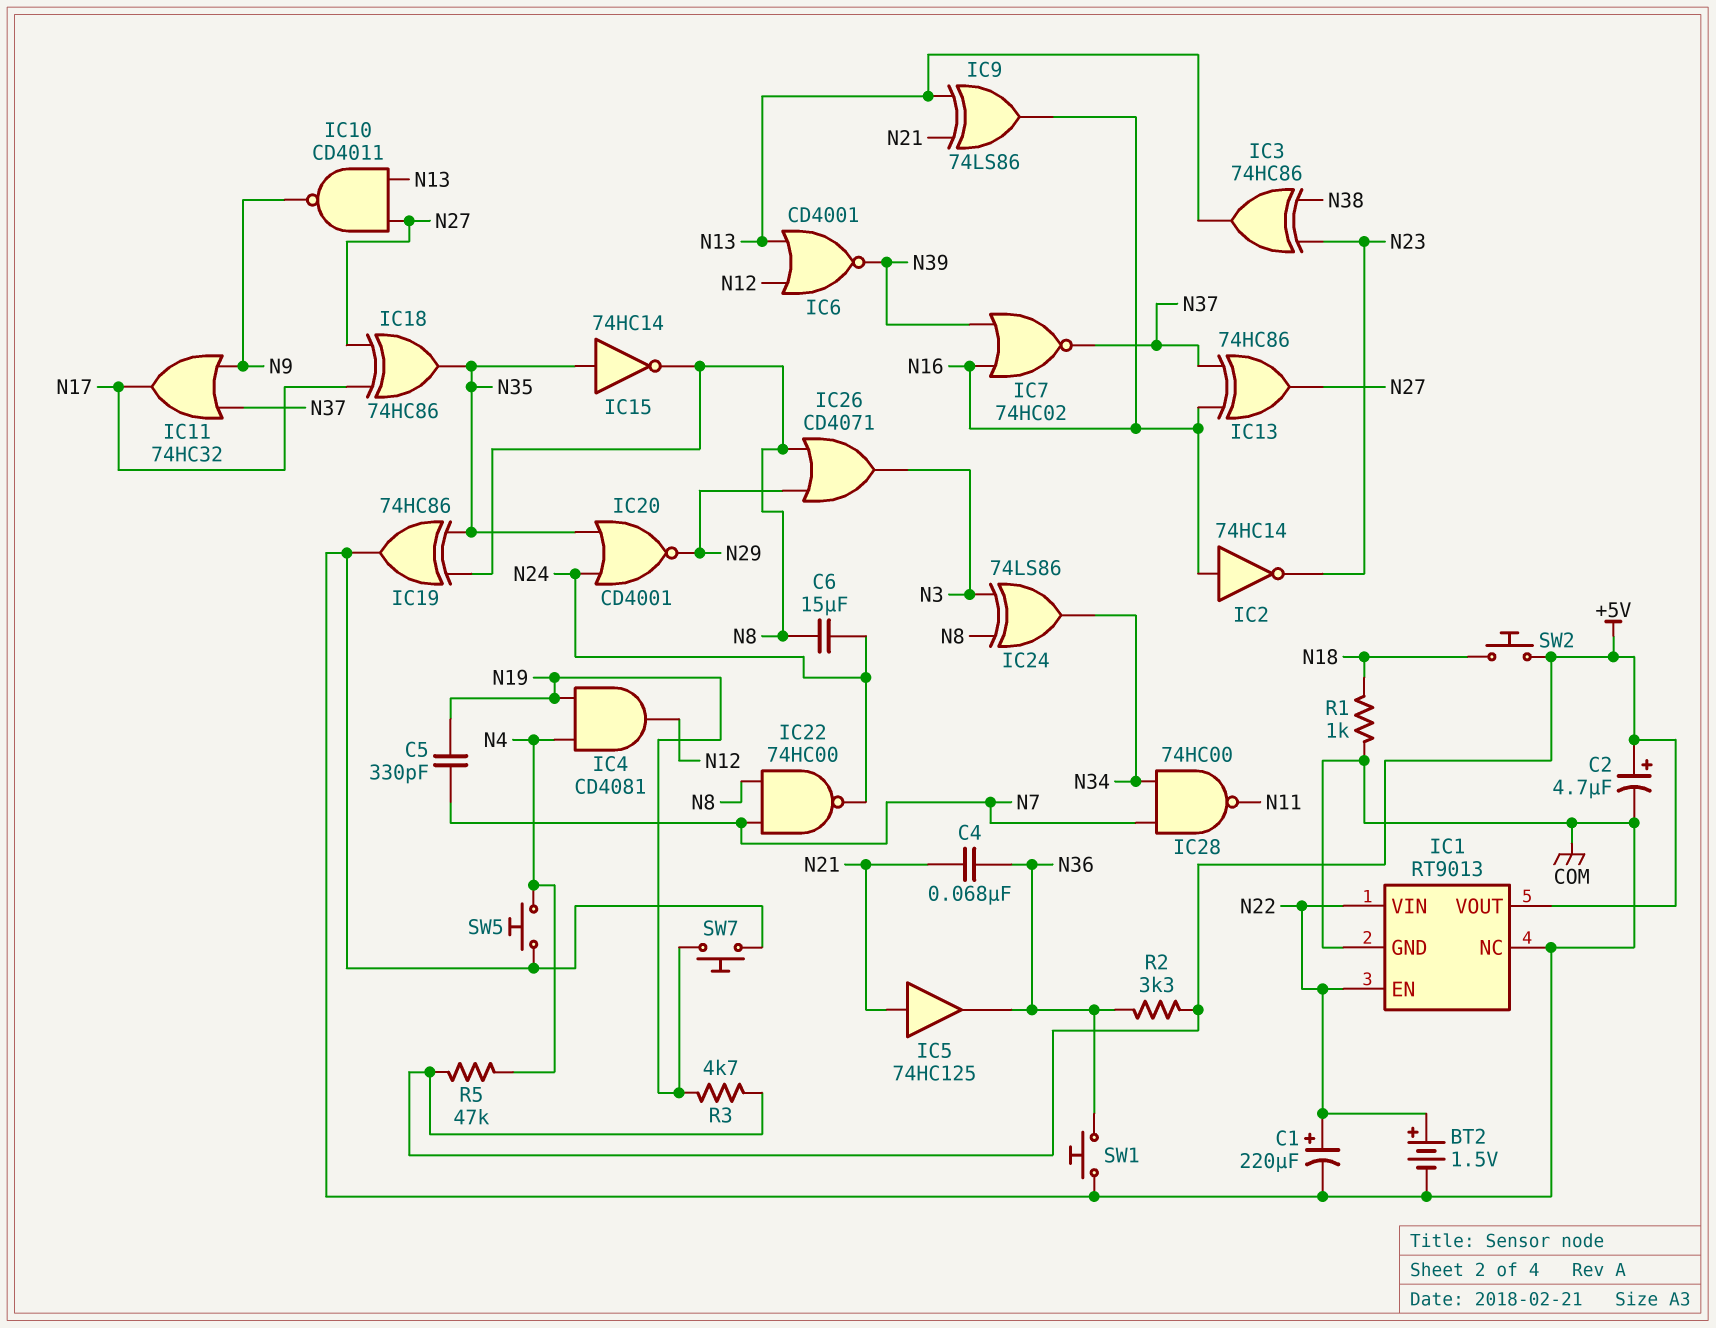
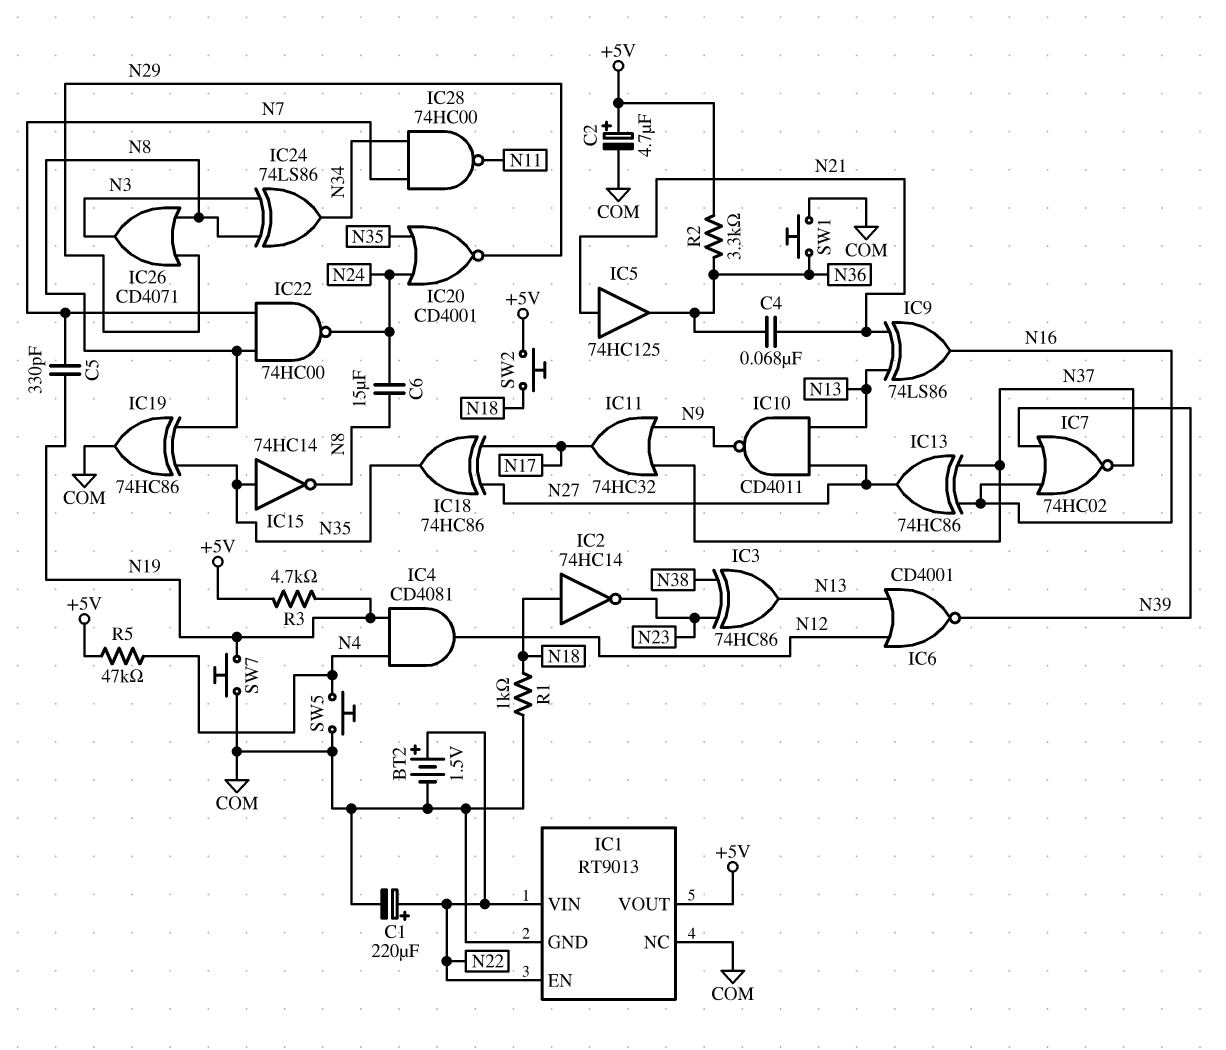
IC2: NOT 74HC14 (in N16, out N23) -> NOT 74HC14 (in N18, out N23)

